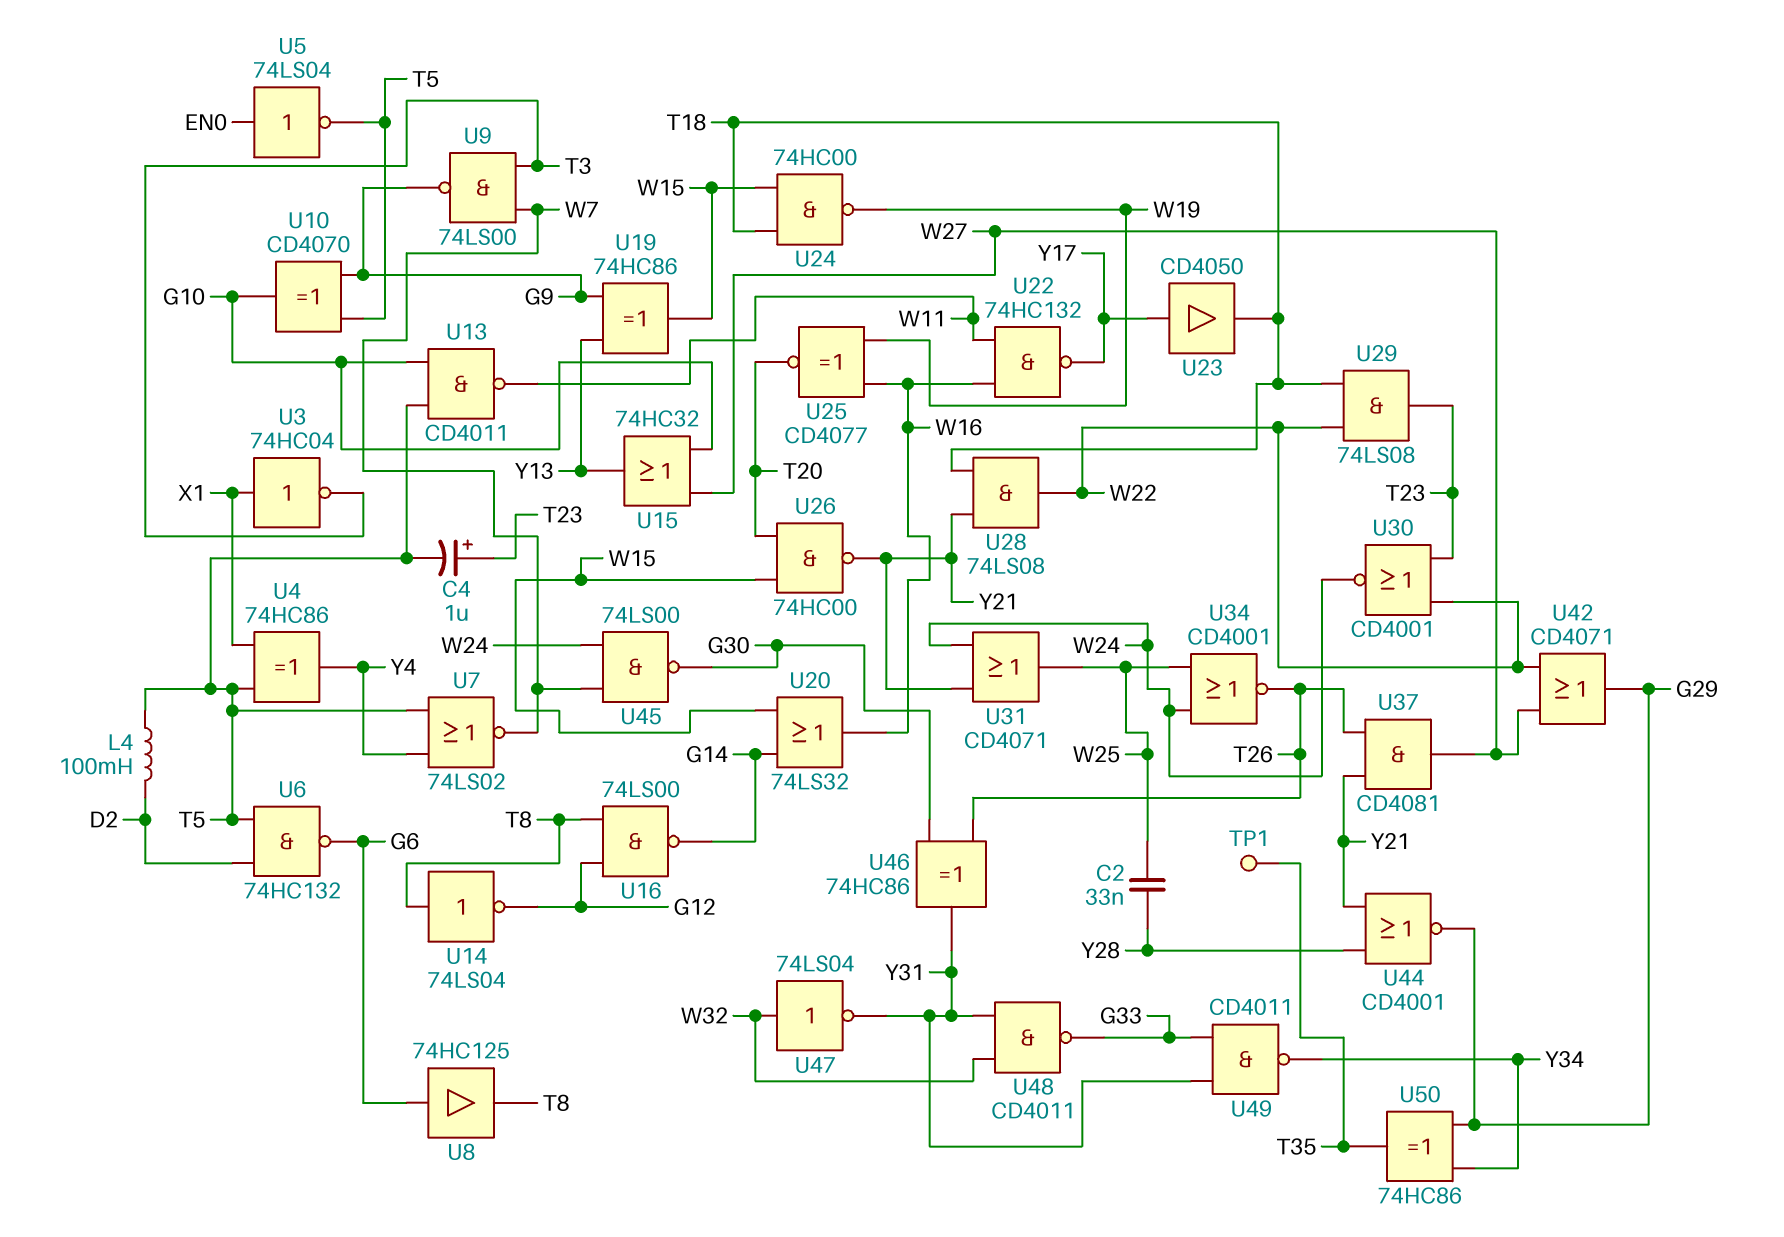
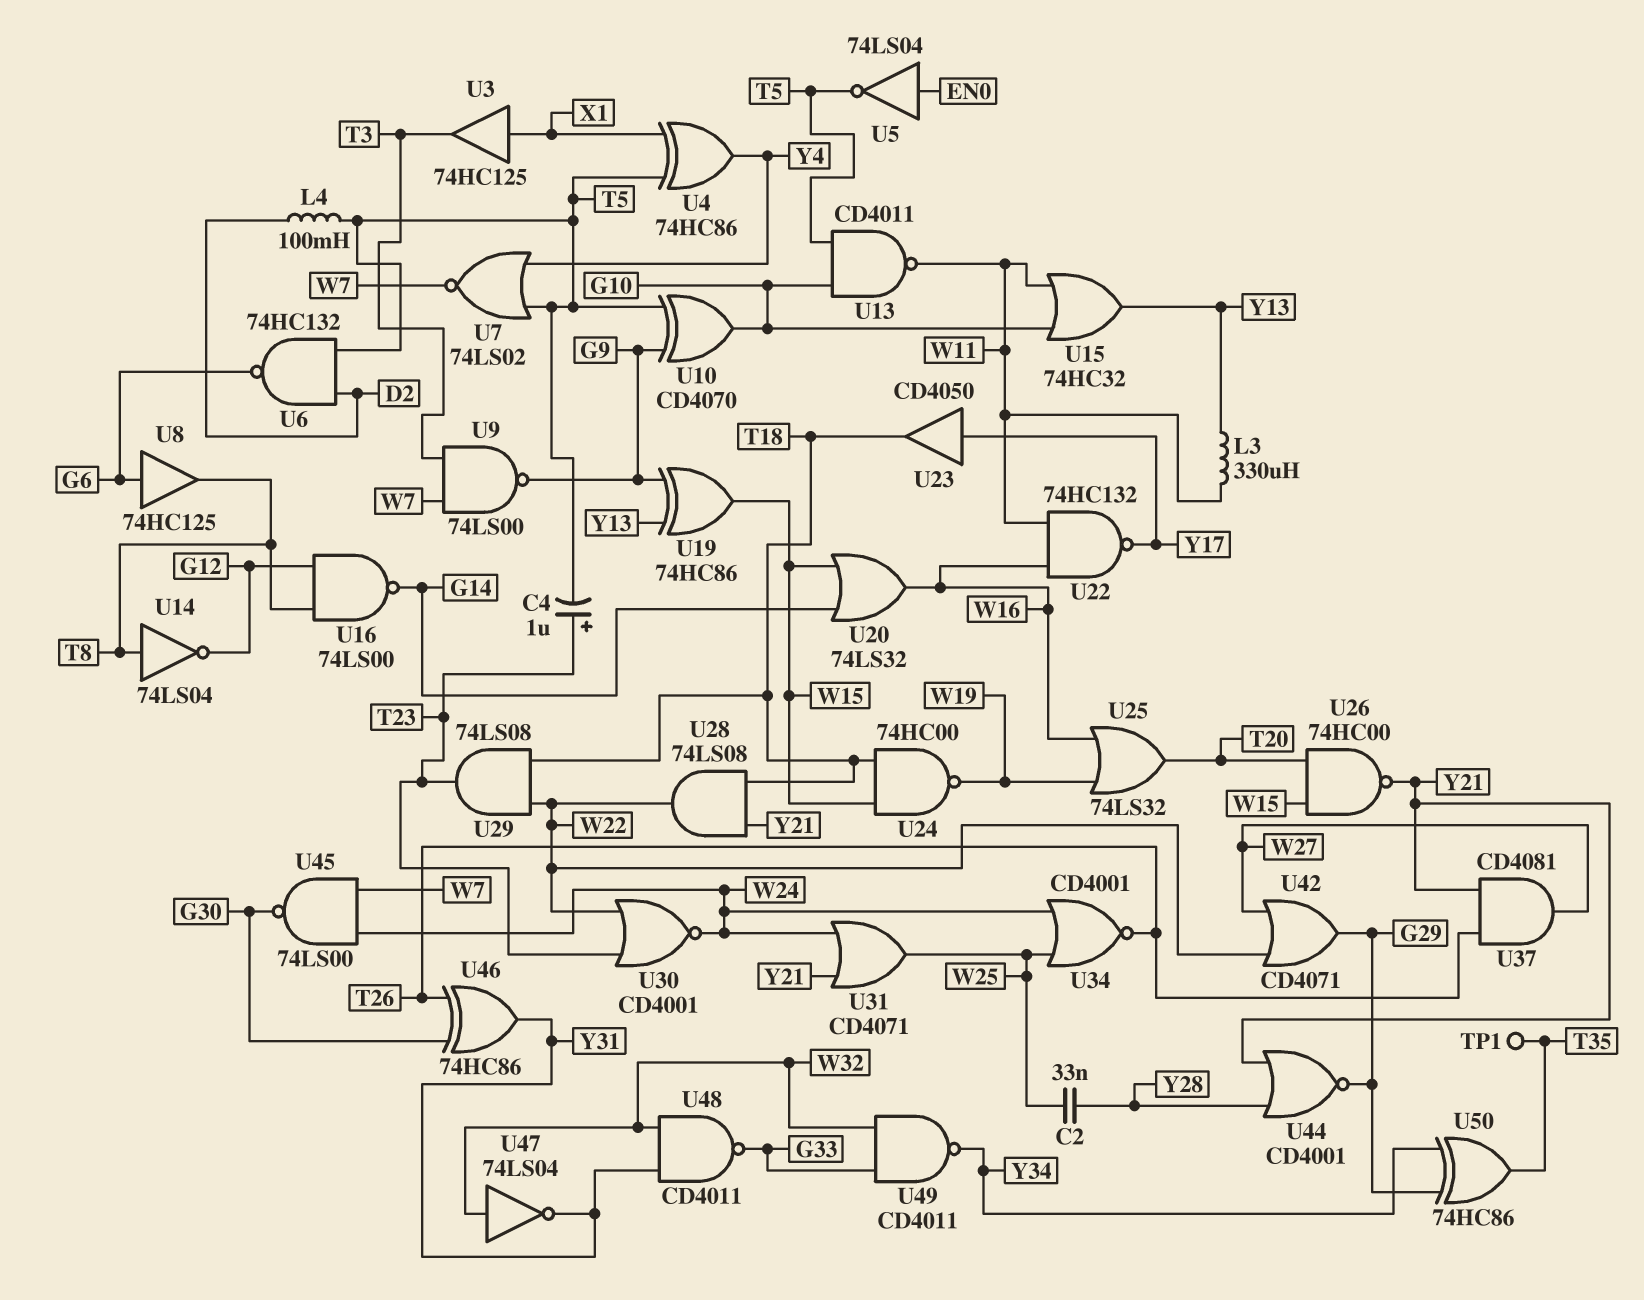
L3: none -> 330uH (W11, Y13)
U3: NOT 74HC04 (in X1, out T3) -> buffer 74HC125 (in X1, out T3)
U15: OR 74HC32 (in G10, in W27, out Y13) -> OR 74HC32 (in G10, in W11, out Y13)
U25: XNOR CD4077 (in W16, in W19, out T20) -> OR 74LS32 (in W16, in W19, out T20)
U49: NAND CD4011 (in G33, in Y31, out Y34) -> NAND CD4011 (in G33, in W32, out Y34)

